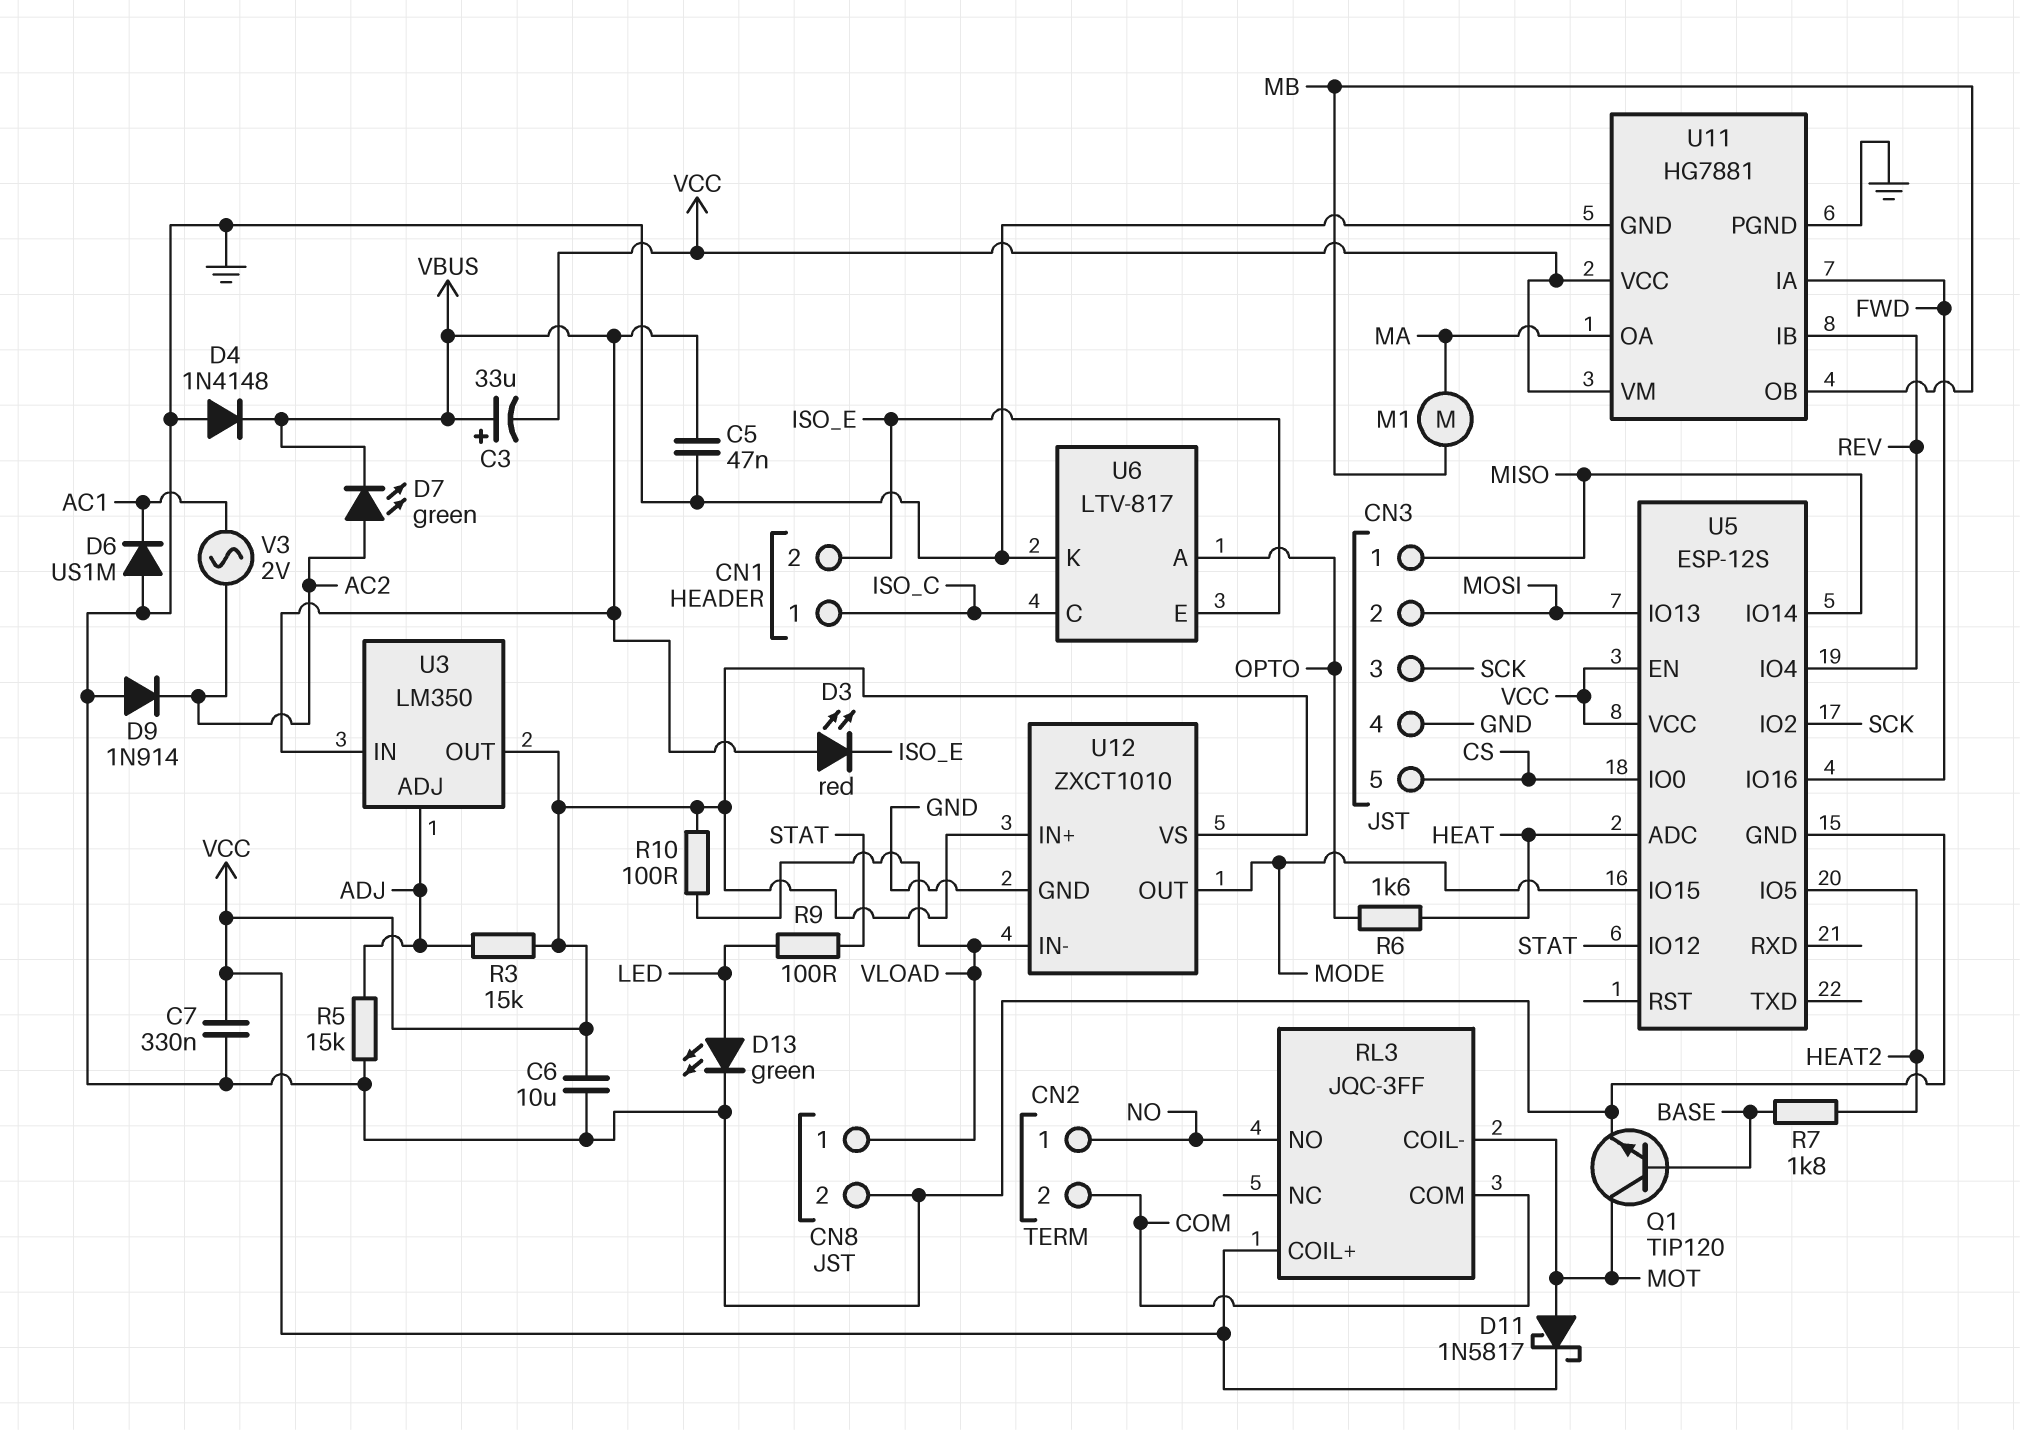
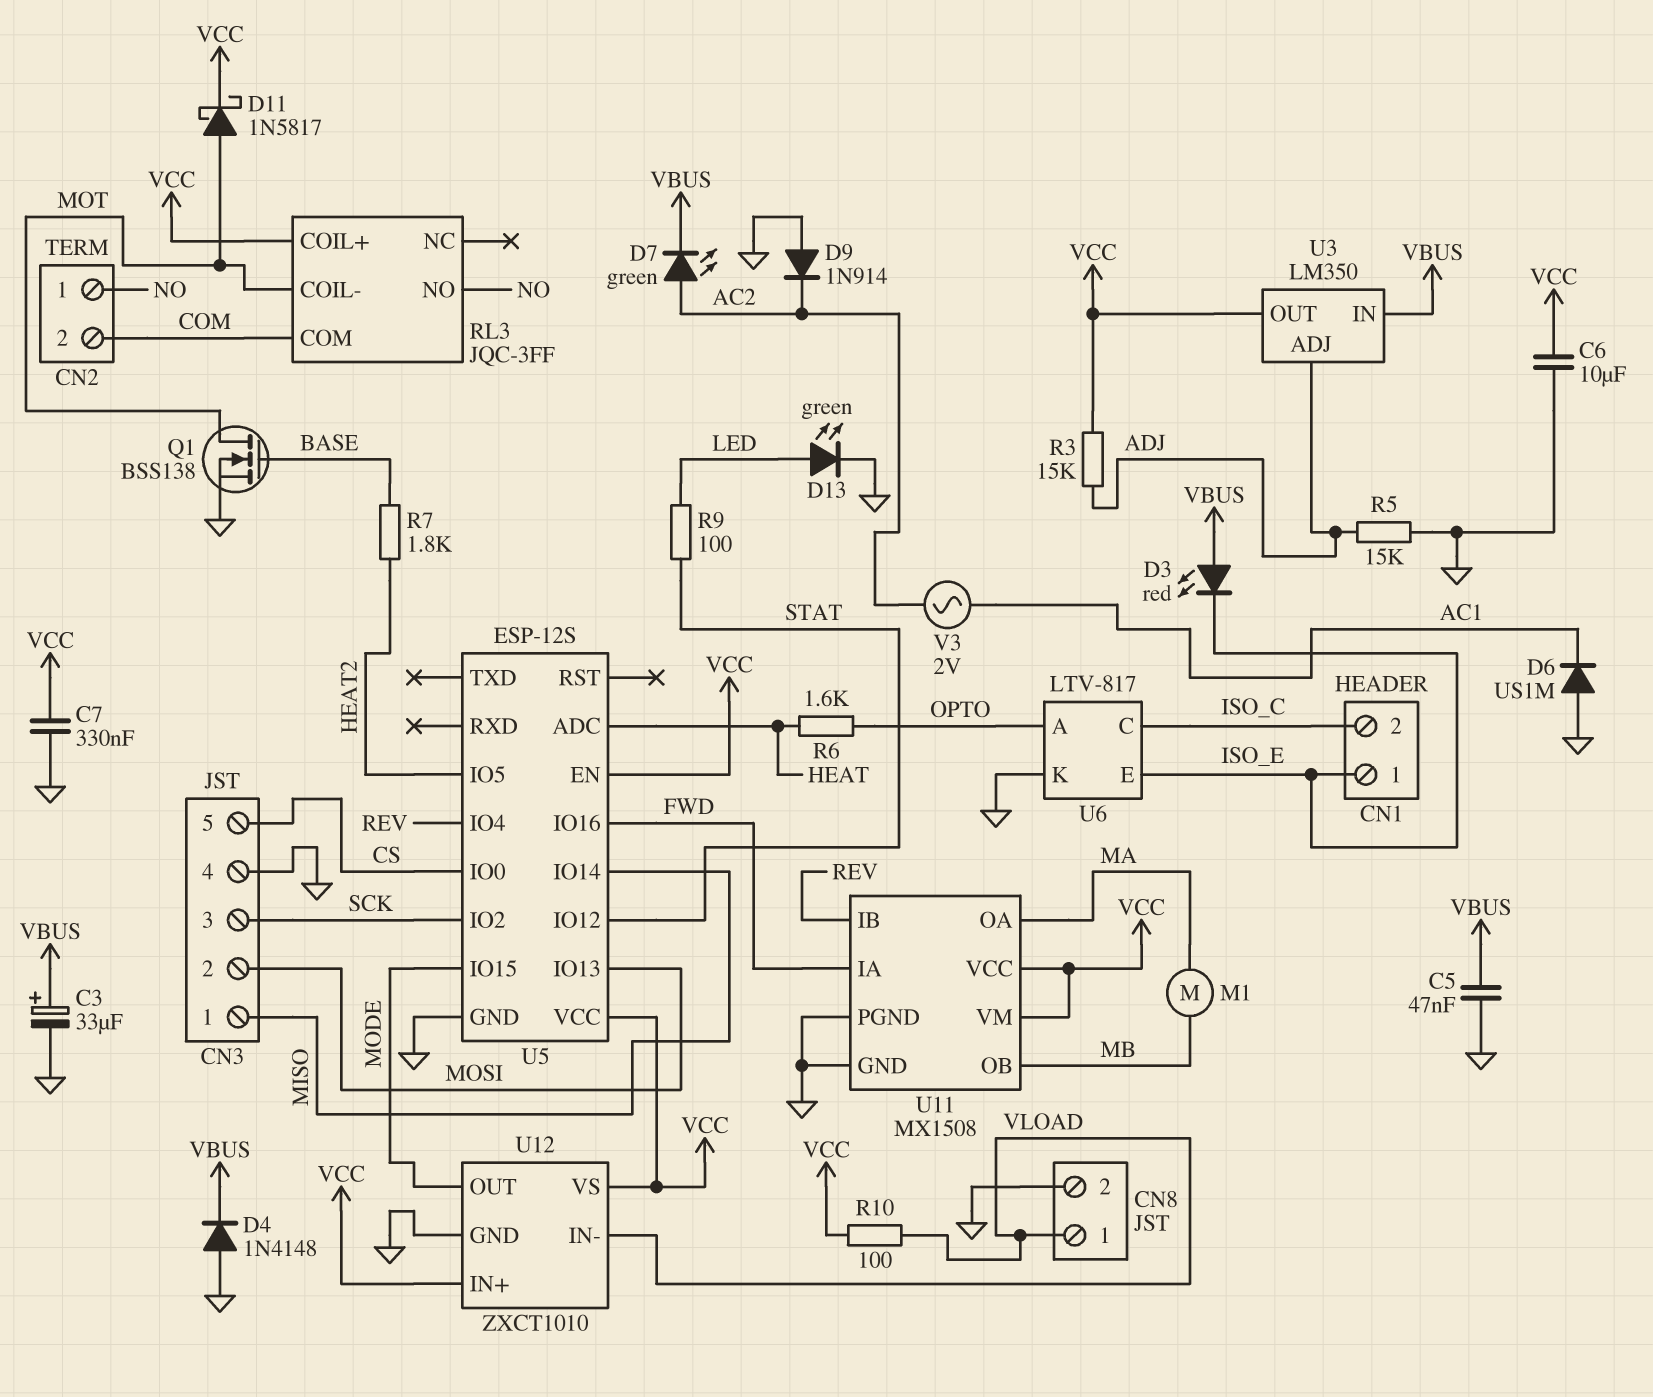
C3: 33uF (plus VBUS, minus VCC) -> 33uF (plus VBUS, minus GND)
CN1 pin 1: ISO_C -> ISO_E
CN1 pin 2: ISO_E -> ISO_C
Q1: NPN TIP120 (B BASE, C MOT, E GND) -> NMOS BSS138 (G BASE, D MOT, S GND)
U11: HG7881 -> MX1508

